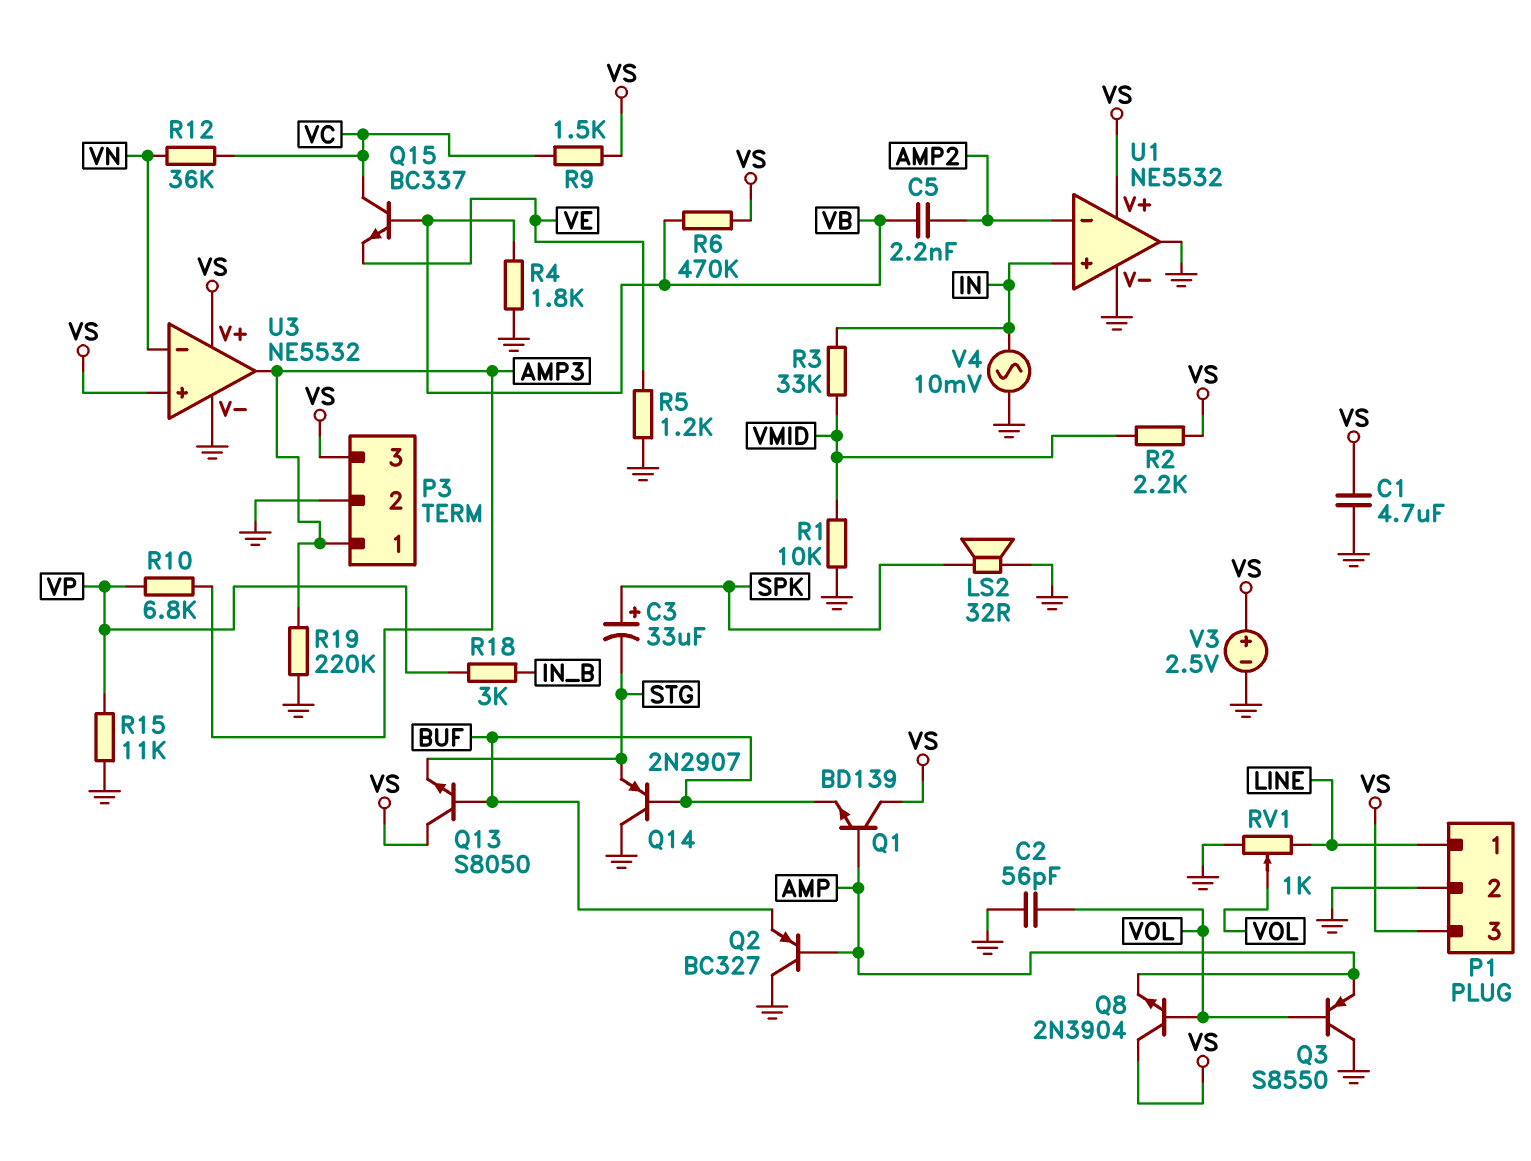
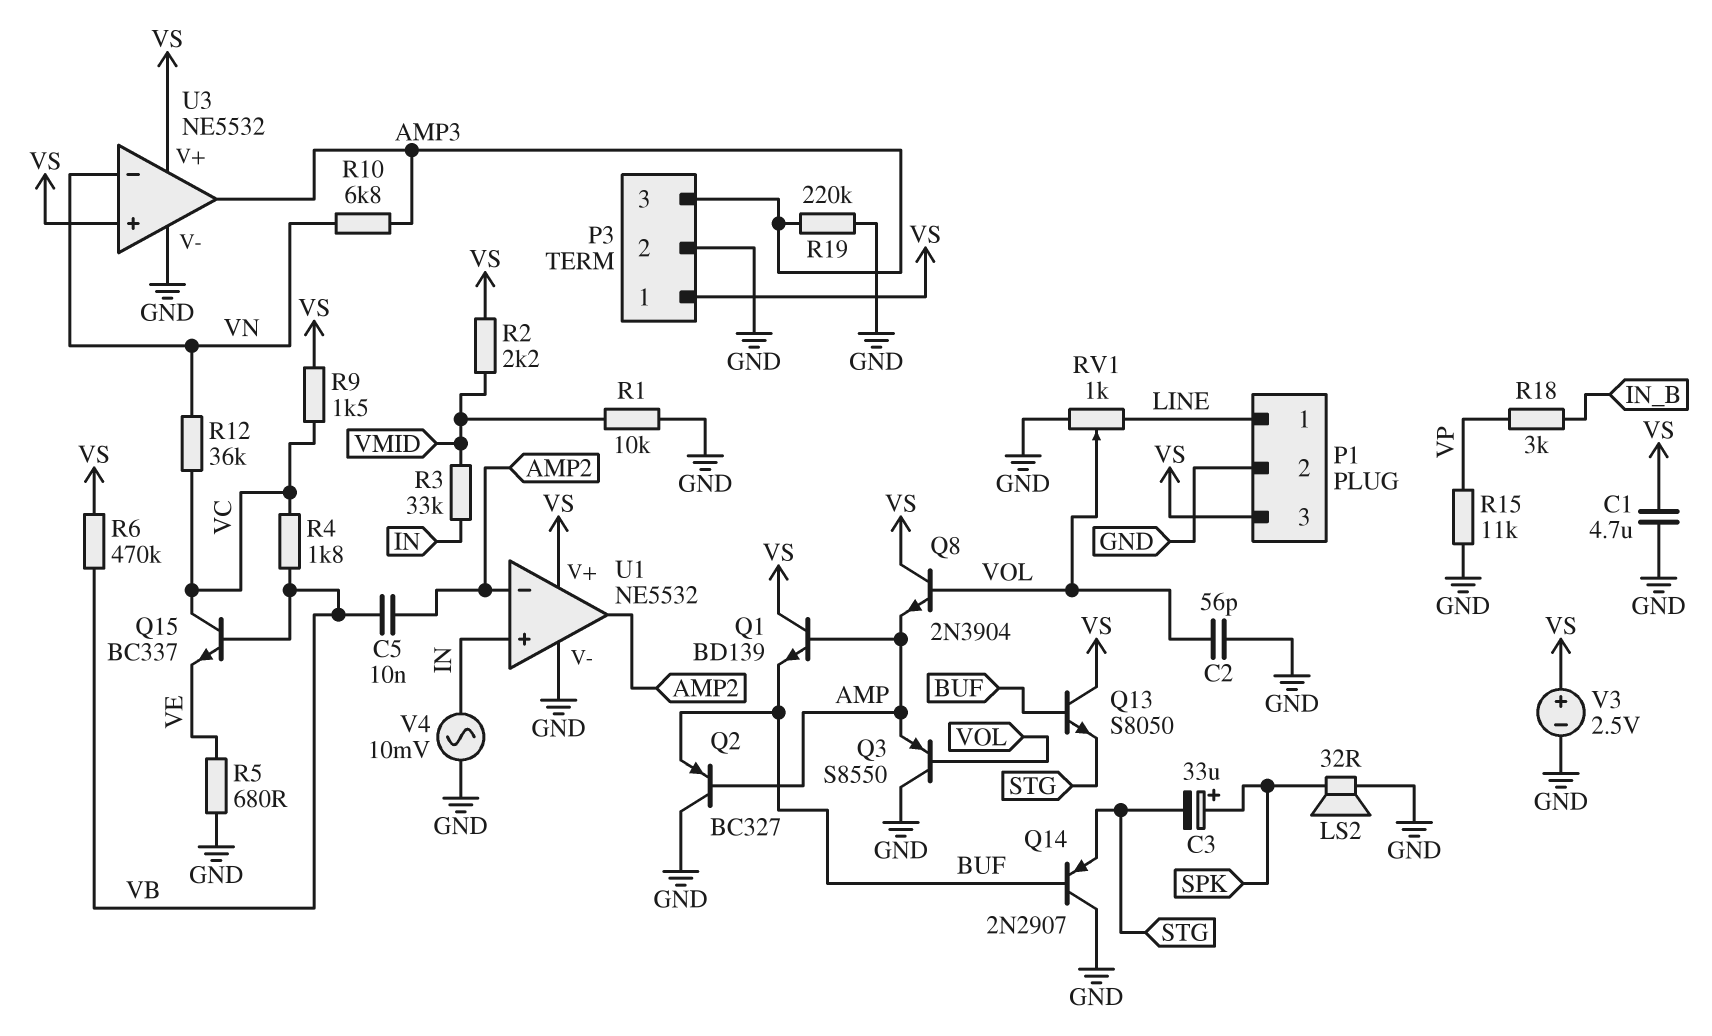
C5: 2.2nF (AMP2, VB) -> 10nF (AMP2, VB)
P3 pin 1: AMP3 -> VS
P3 pin 3: VS -> AMP3
R4: 1.8k (GND, VB) -> 1.8k (VB, VC)
R5: 1.2k (GND, VE) -> 680 (GND, VE)
R10: 6.8k (AMP3, VP) -> 6.8k (AMP3, VN)
U1 pin out: GND -> AMP2

